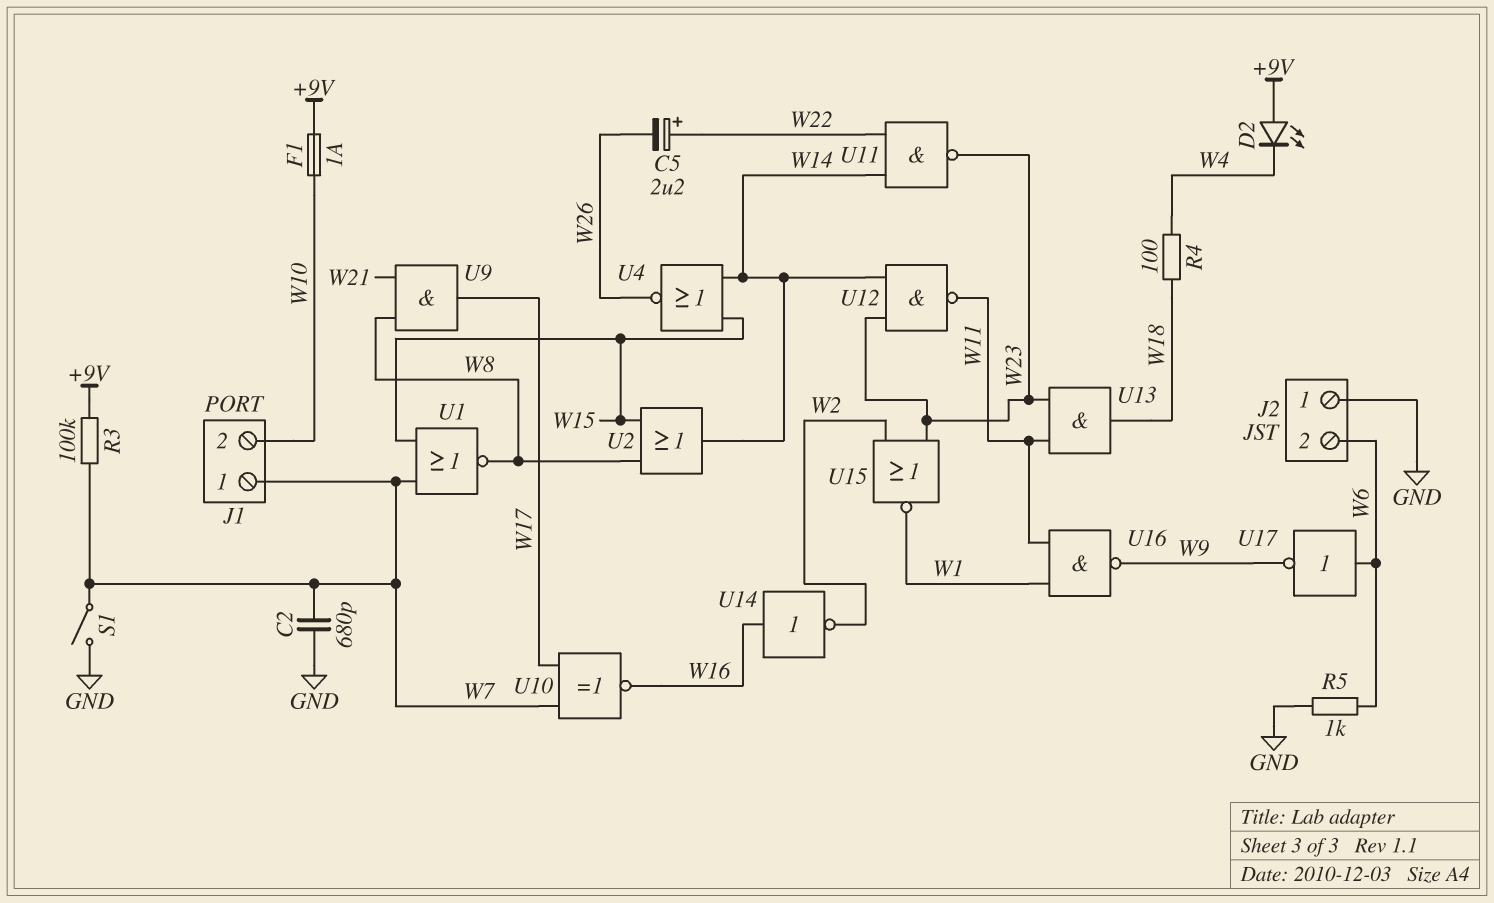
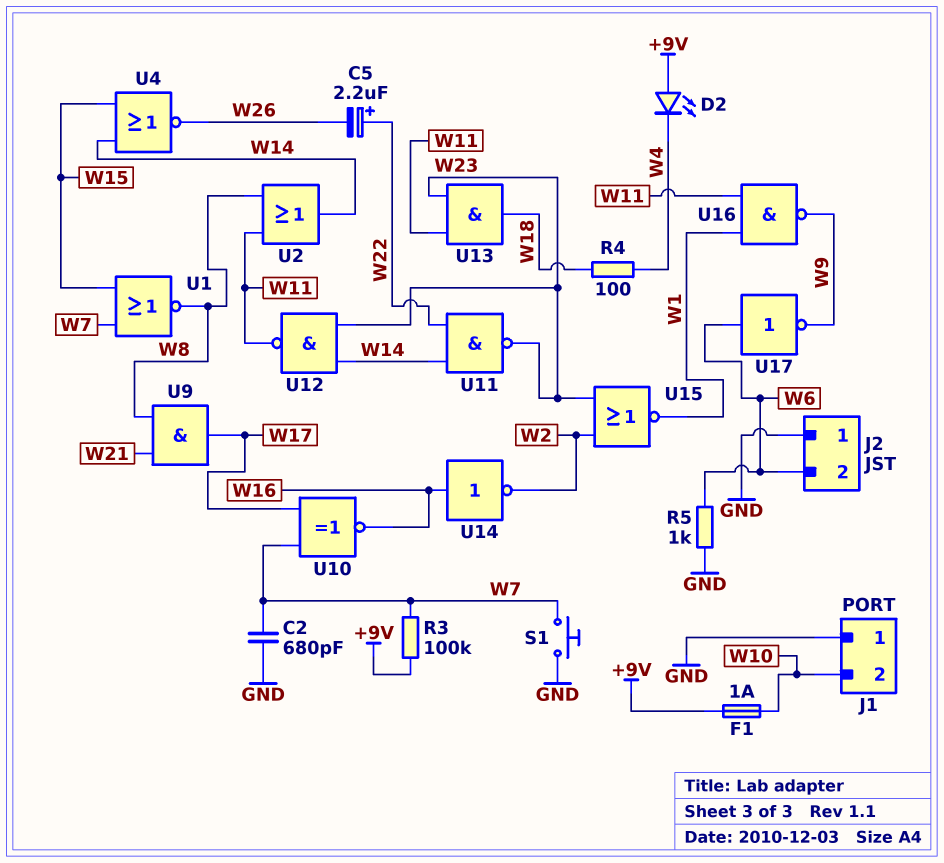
J1 pin 1: W7 -> GND
S1: switch (GND, W7) -> button (GND, W7)
U2: OR (in W8, in W15, out W14) -> OR (in W8, in W11, out W14)

